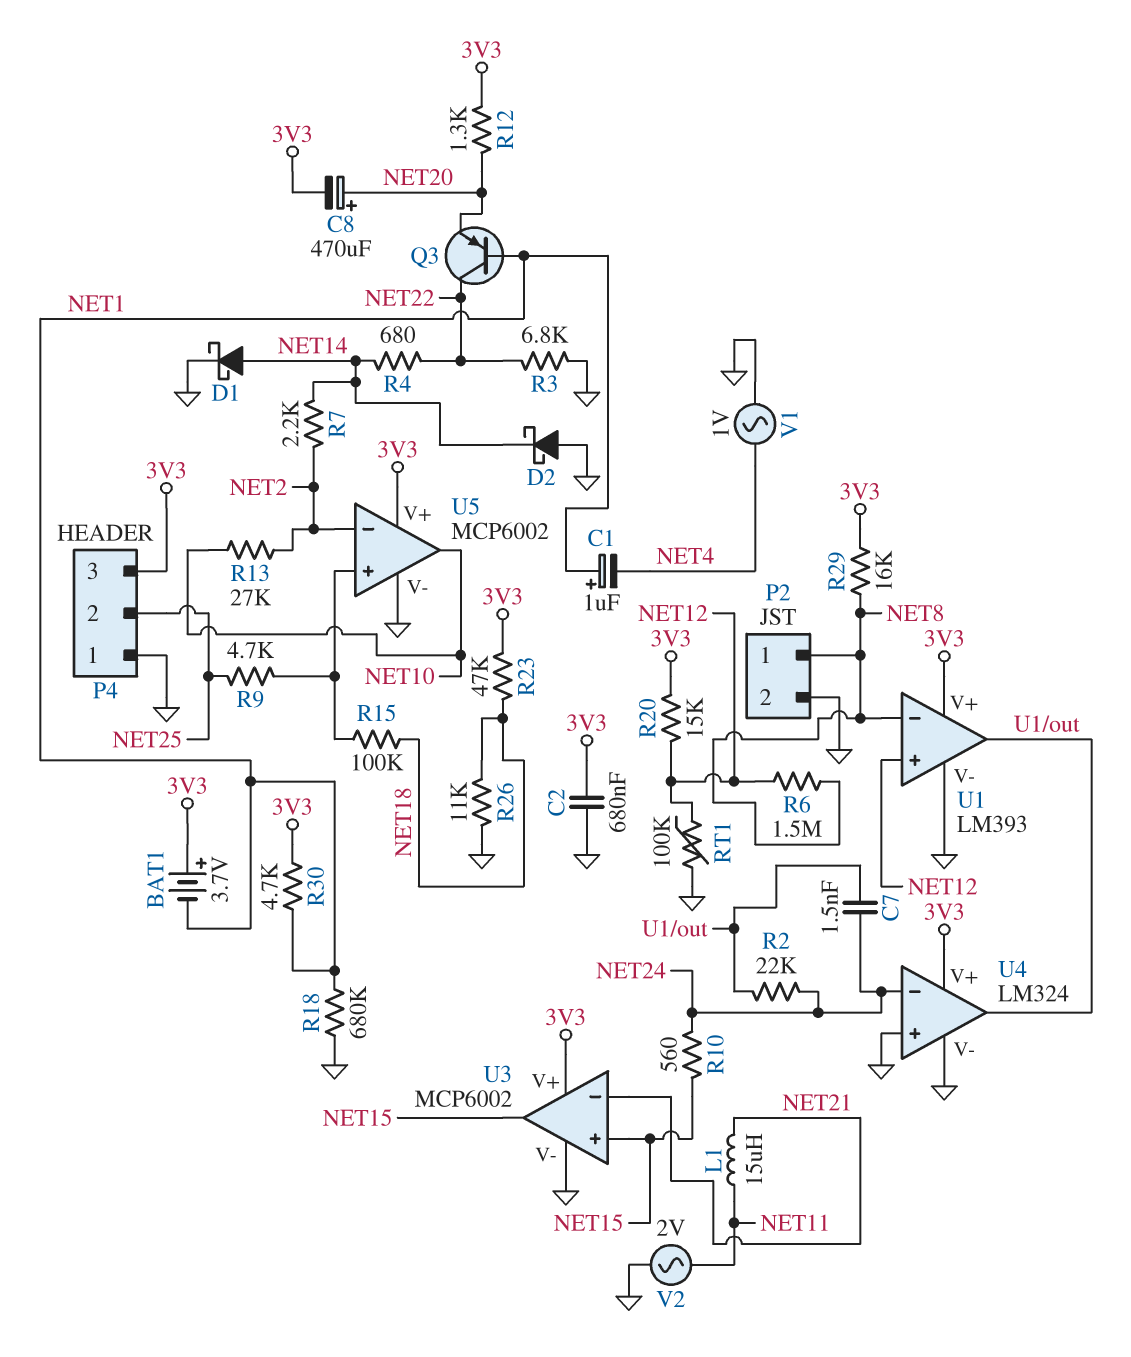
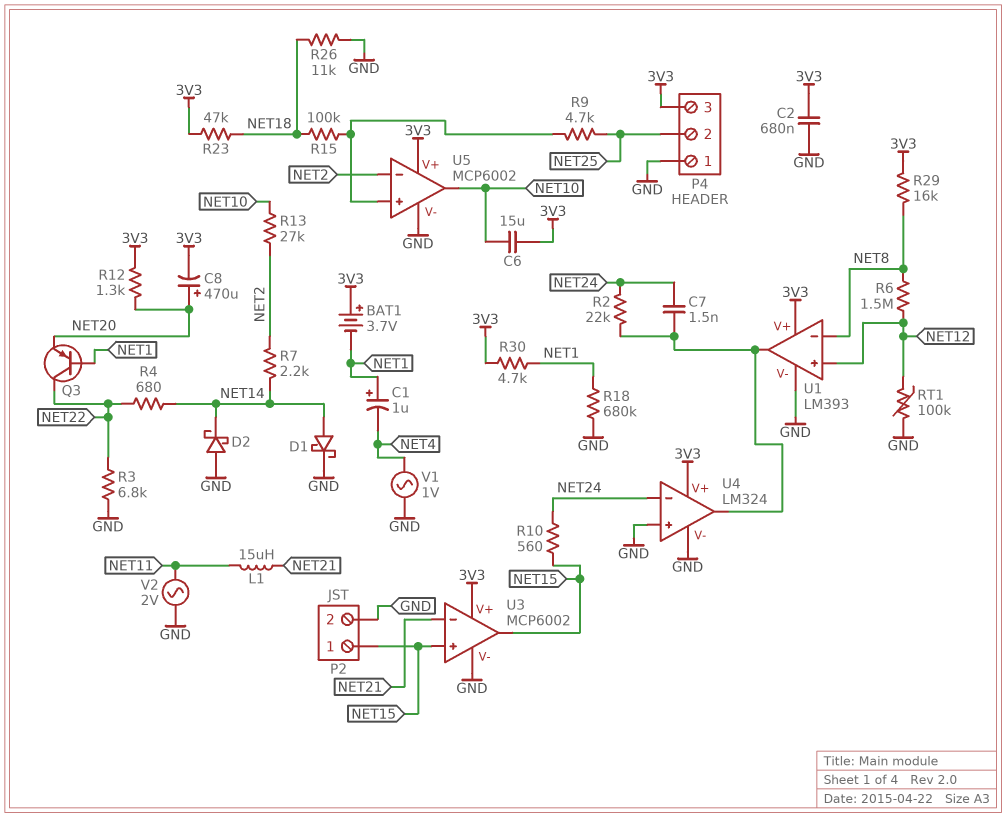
C6: none -> 15uF (3V3, NET10)
P2 pin 1: NET8 -> NET15
R20: 15k (3V3, NET12) -> none

